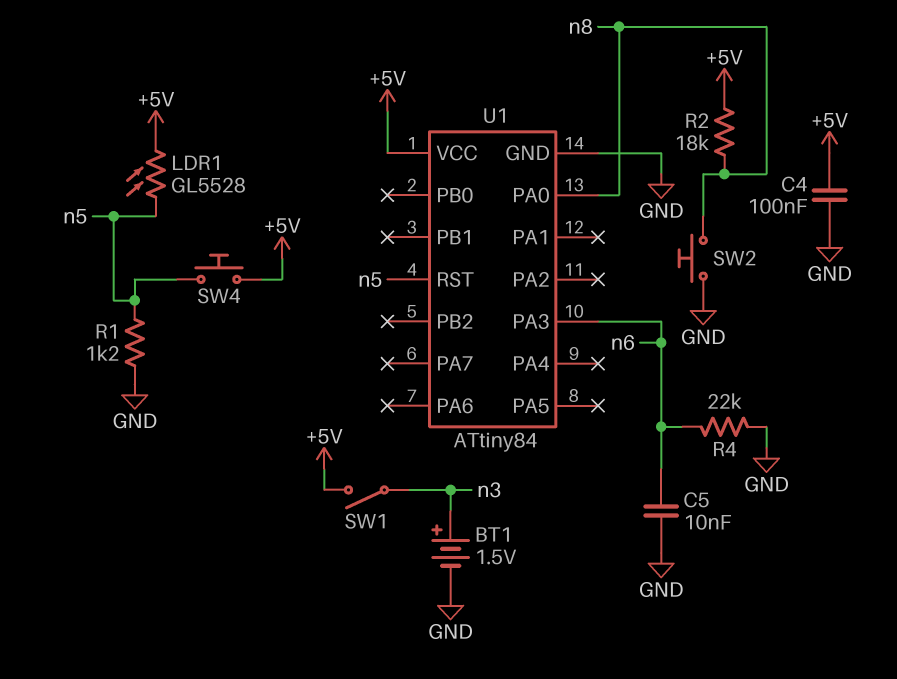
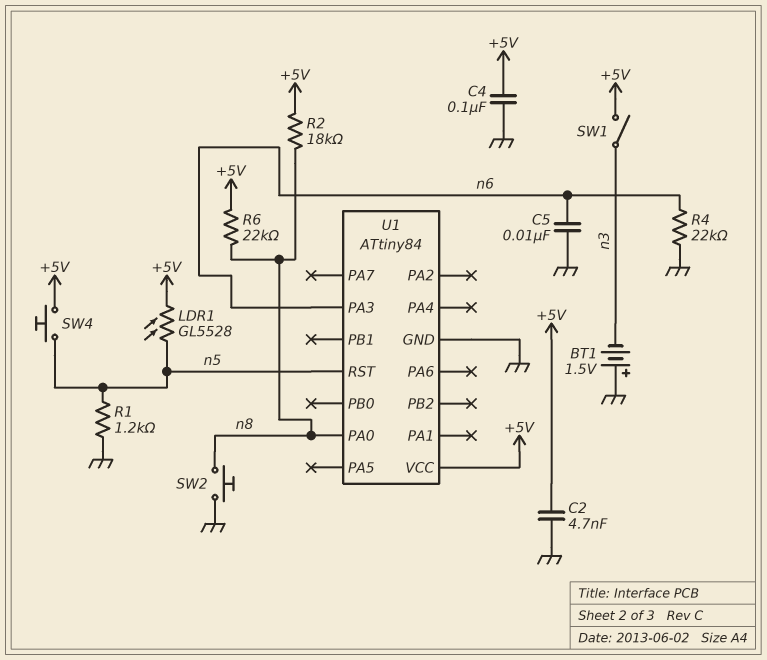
BT1: 1.5V (plus n3, minus GND) -> 1.5V (plus GND, minus n3)
C2: none -> 4.7nF (+5V, GND)
R6: none -> 22k (+5V, n8)

